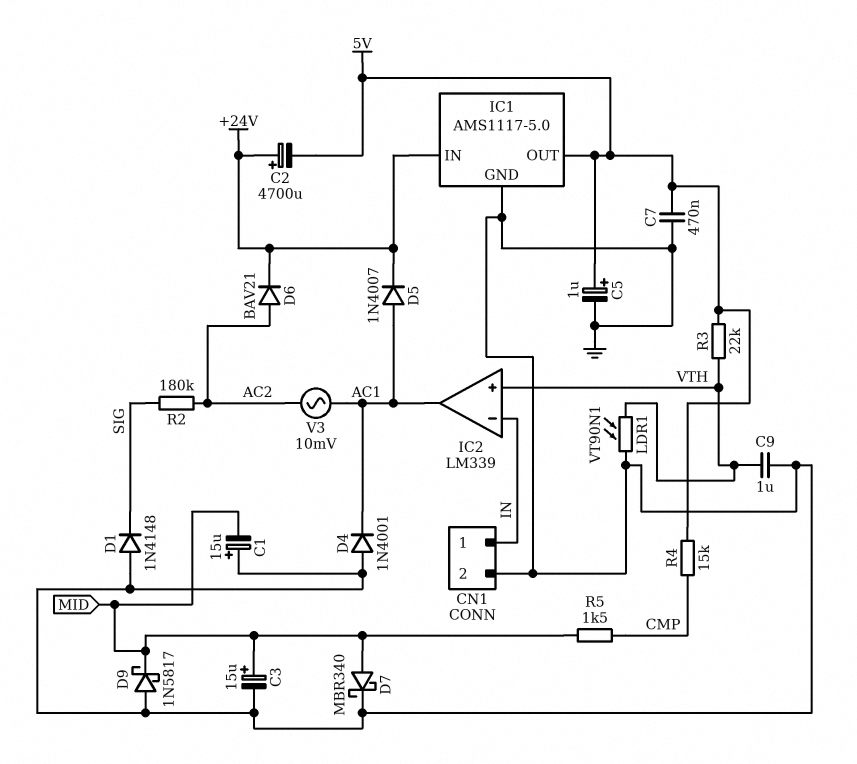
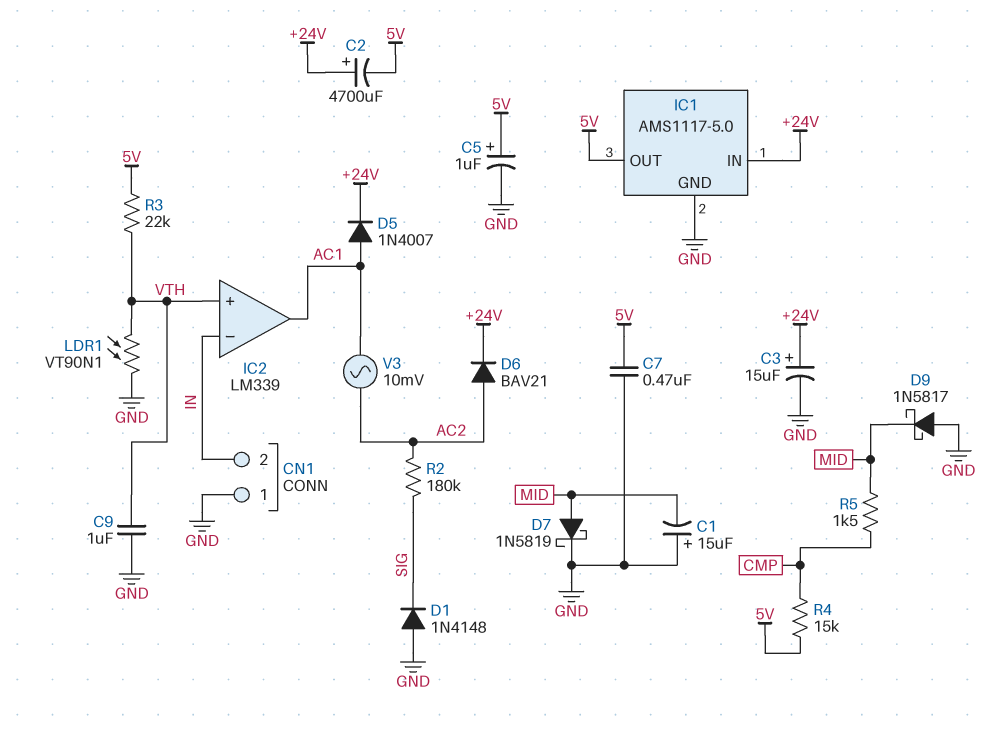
C3: 15uF (plus MID, minus GND) -> 15uF (plus +24V, minus GND)
CN1 pin 1: IN -> GND
CN1 pin 2: GND -> IN
D4: diode 1N4001 (A GND, K AC1) -> none
D7: schottky MBR340 (A MID, K GND) -> schottky 1N5819 (A MID, K GND)

